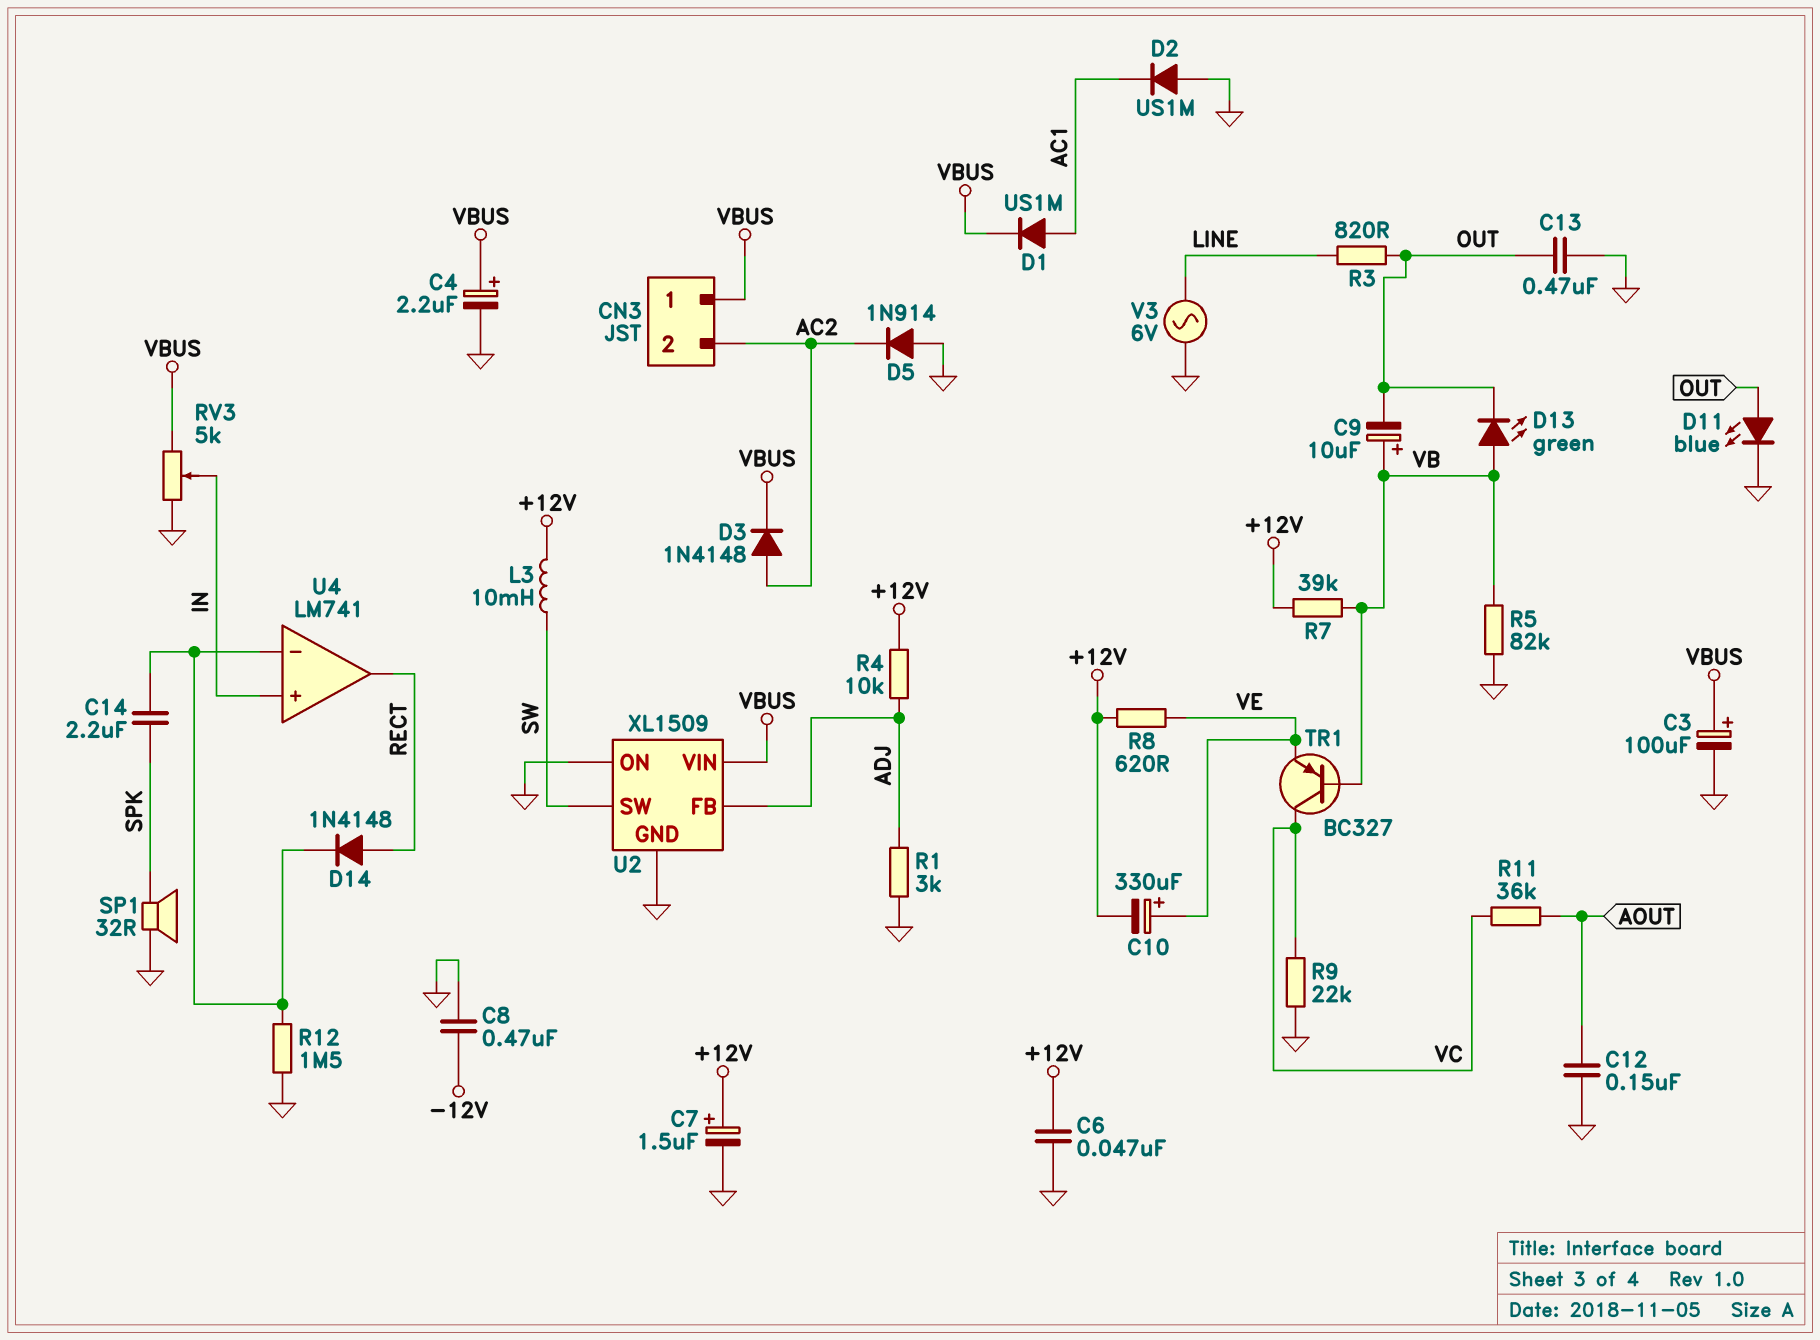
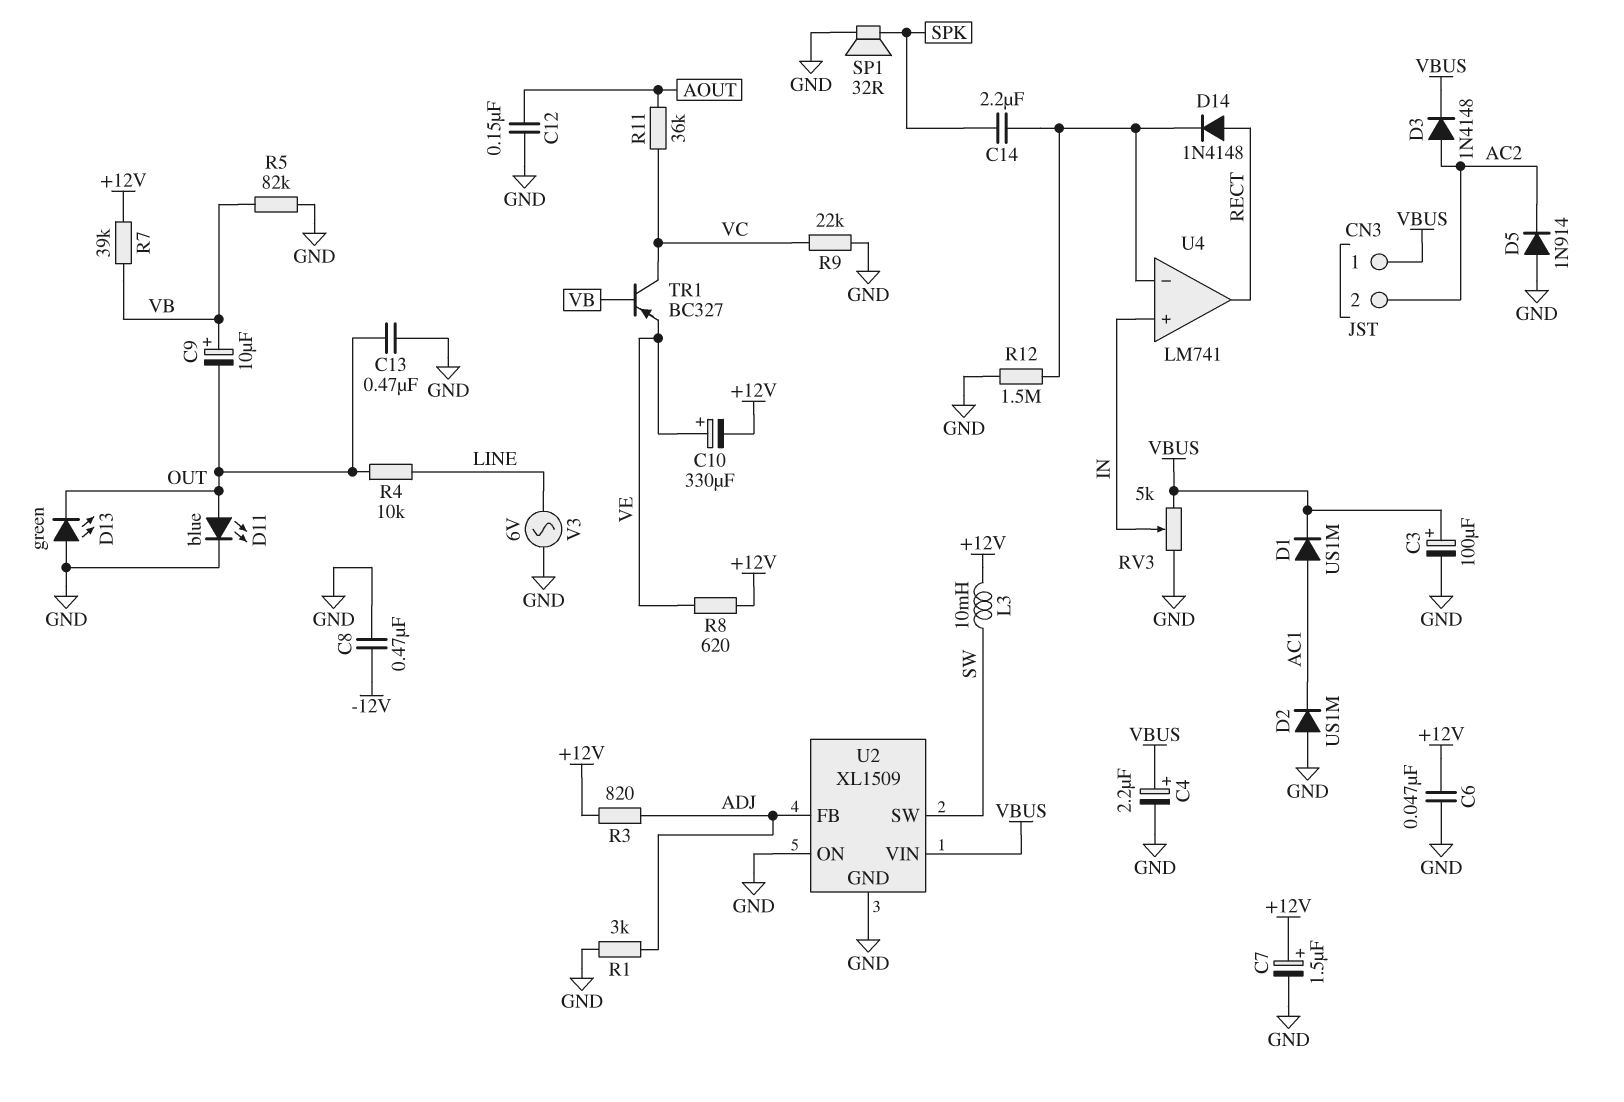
D13: LED green (A VB, K OUT) -> LED green (A GND, K OUT)
R3: 820 (LINE, OUT) -> 820 (+12V, ADJ)
R4: 10k (+12V, ADJ) -> 10k (LINE, OUT)

